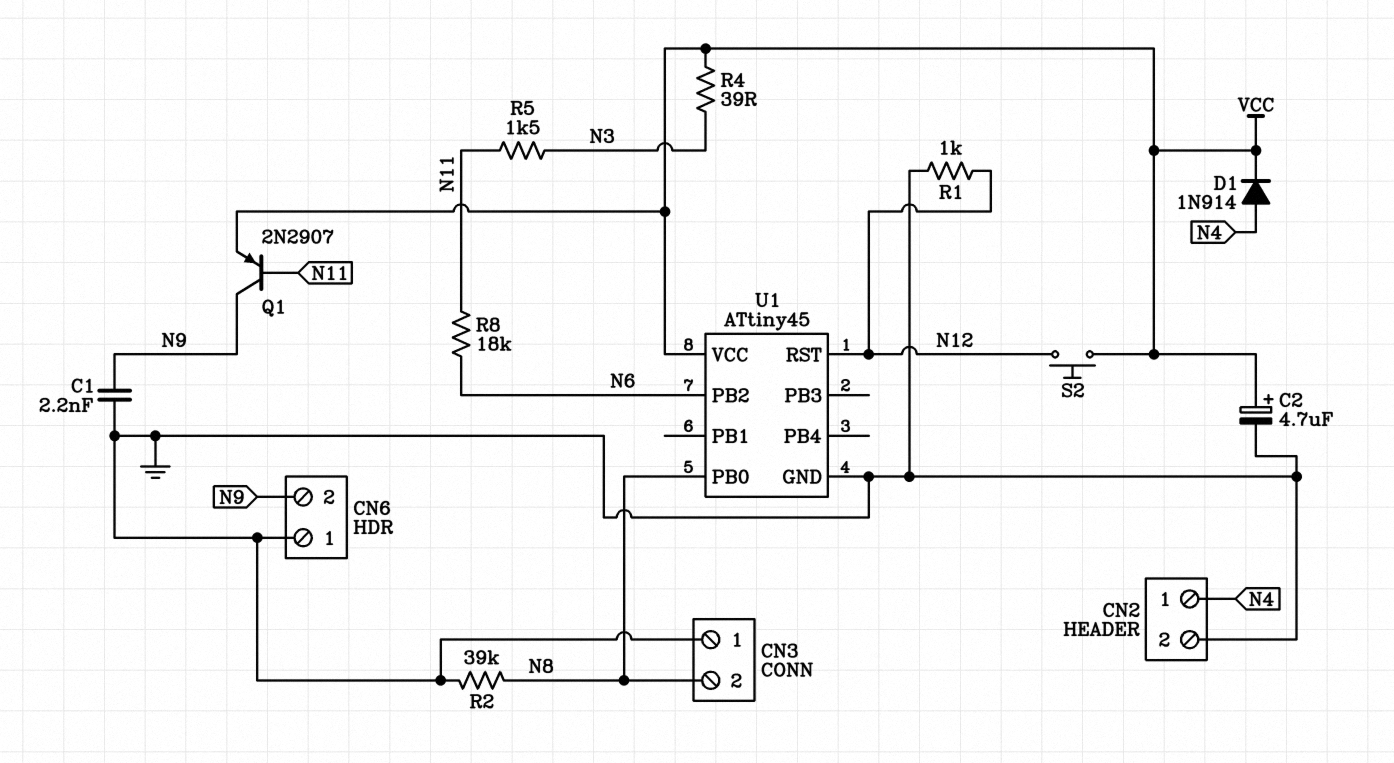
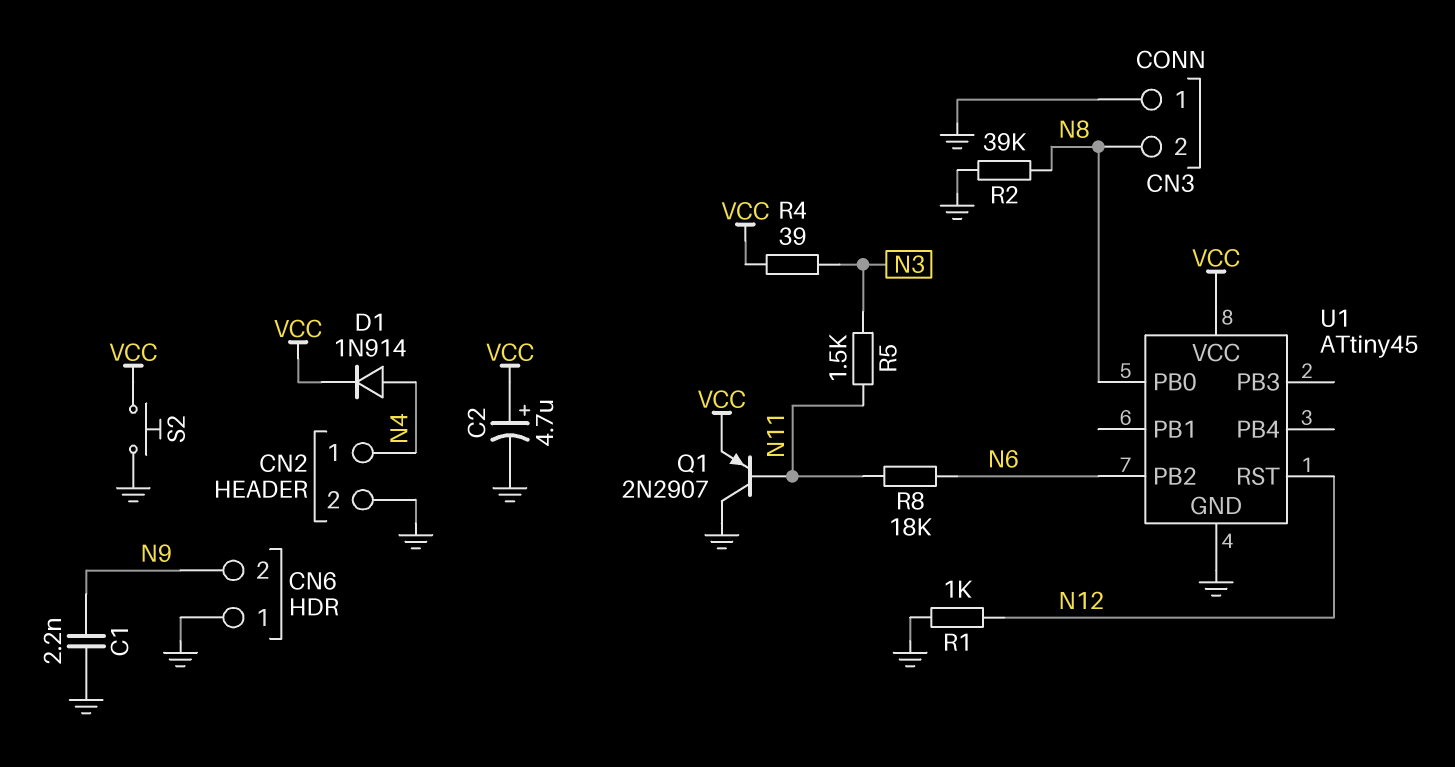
Q1: PNP 2N2907 (B N11, C N9, E VCC) -> PNP 2N2907 (B N11, C GND, E VCC)
S2: button (N12, VCC) -> button (GND, VCC)

